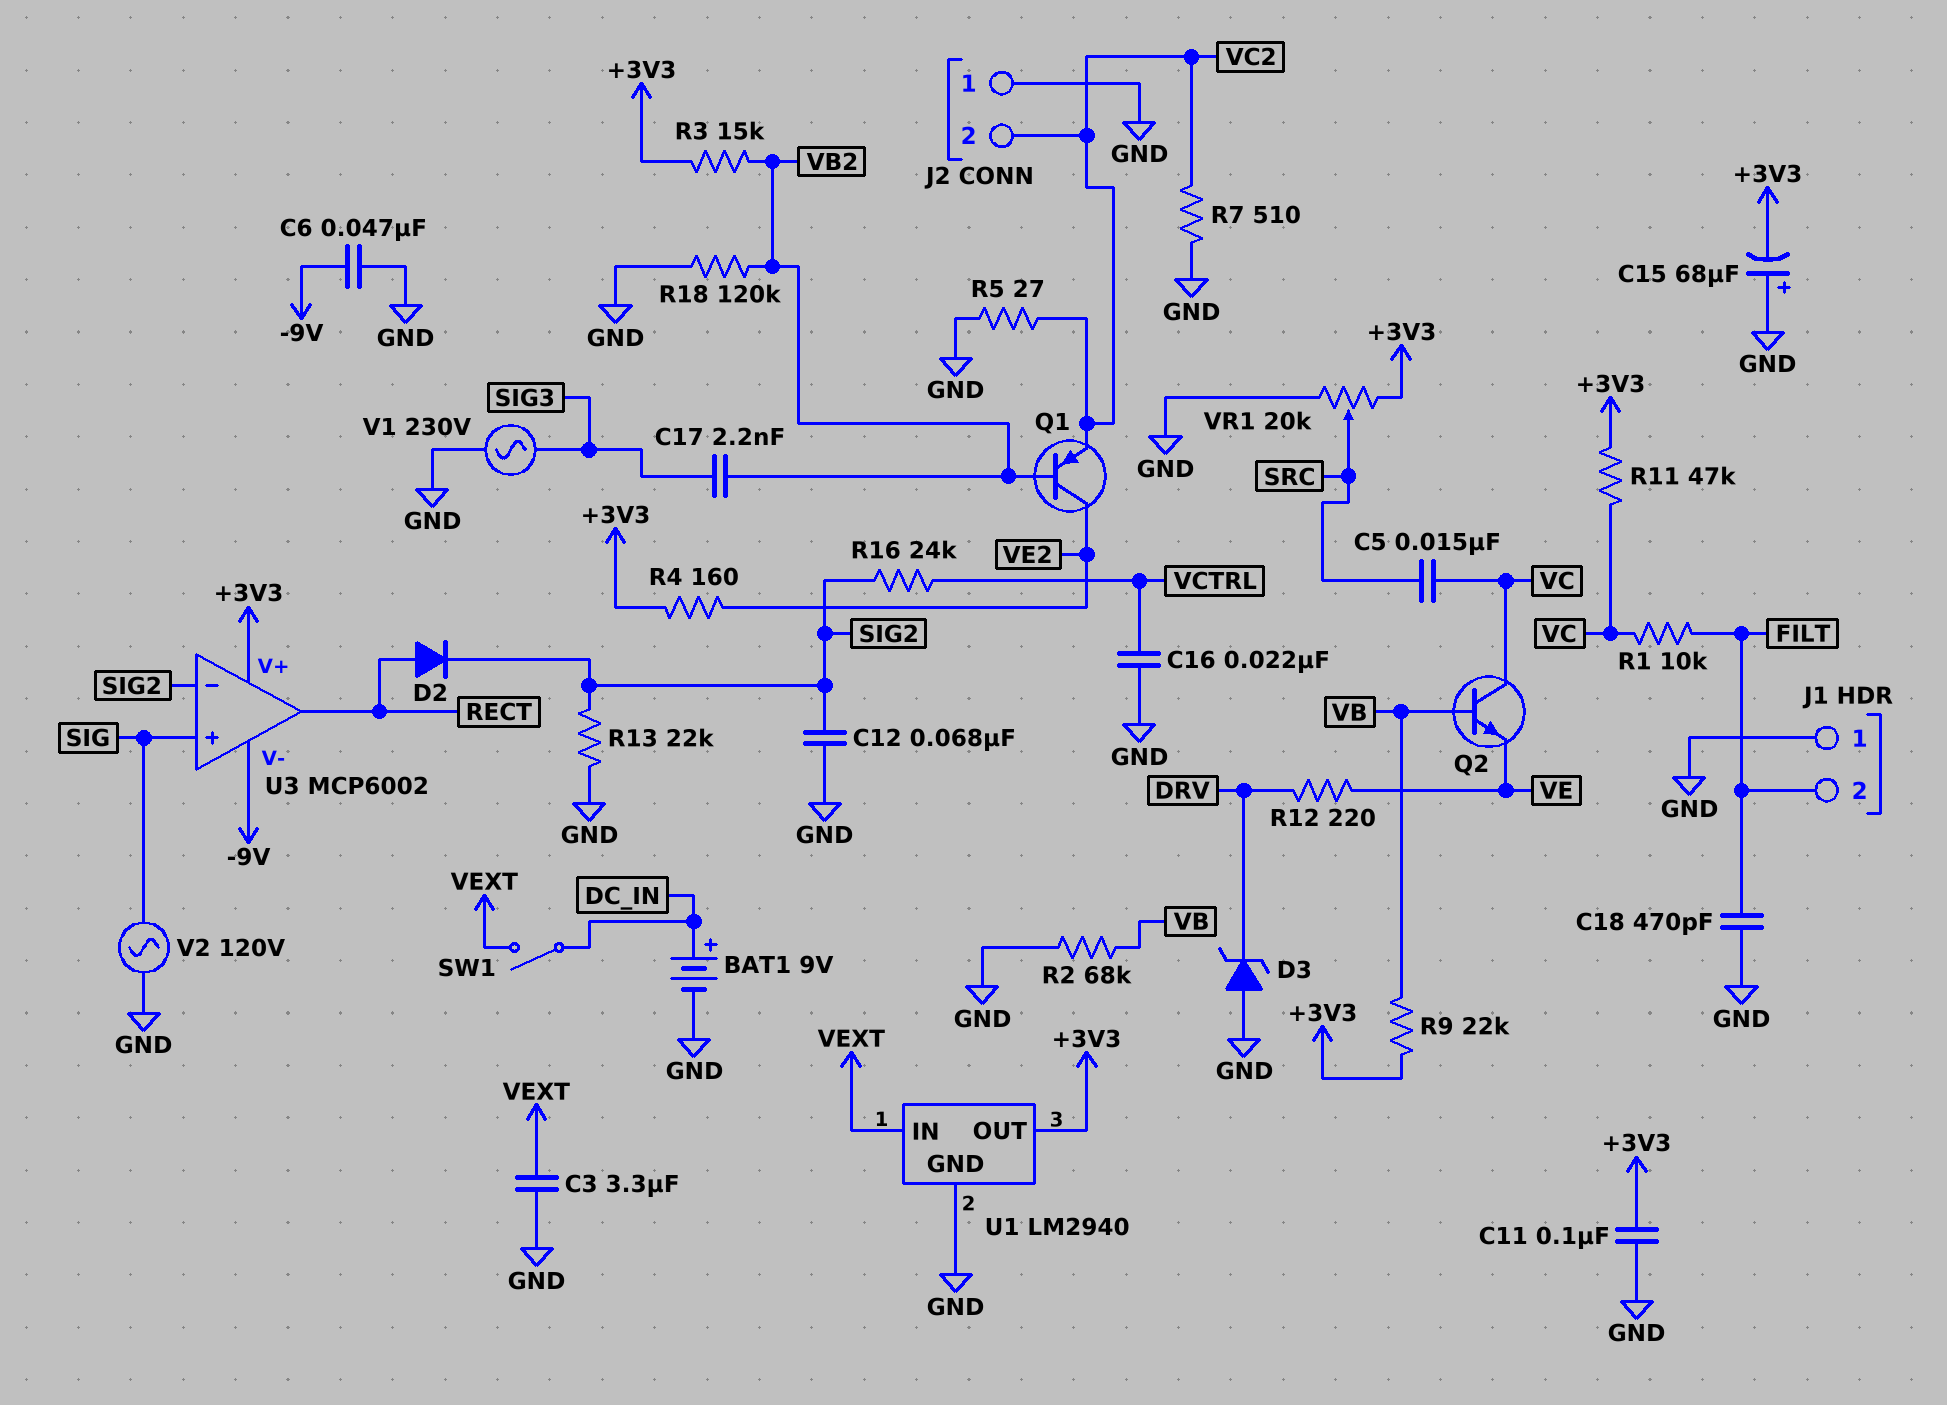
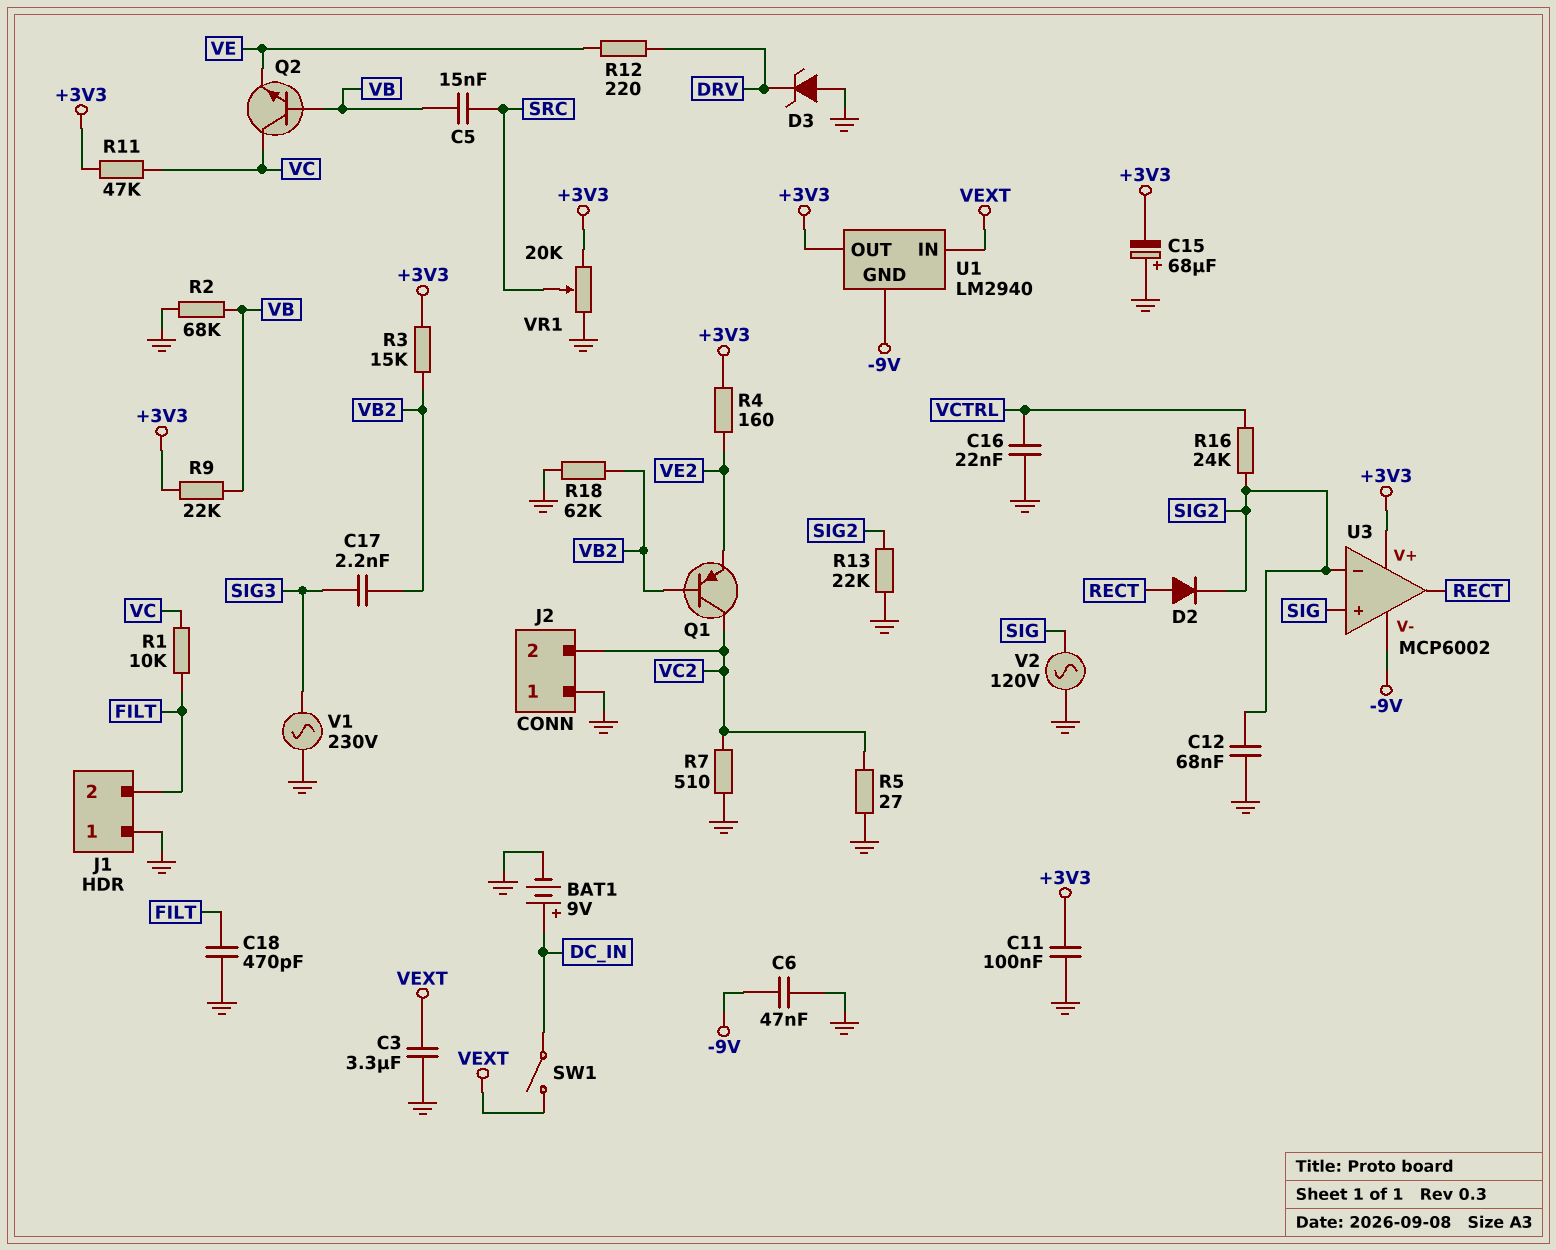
C5: 15nF (SRC, VC) -> 15nF (SRC, VB)
Q1: PNP (B VB2, C VE2, E VC2) -> PNP (B VB2, C VC2, E VE2)
R18: 120k (GND, VB2) -> 62k (GND, VB2)
U1 pin GND: GND -> -9V

